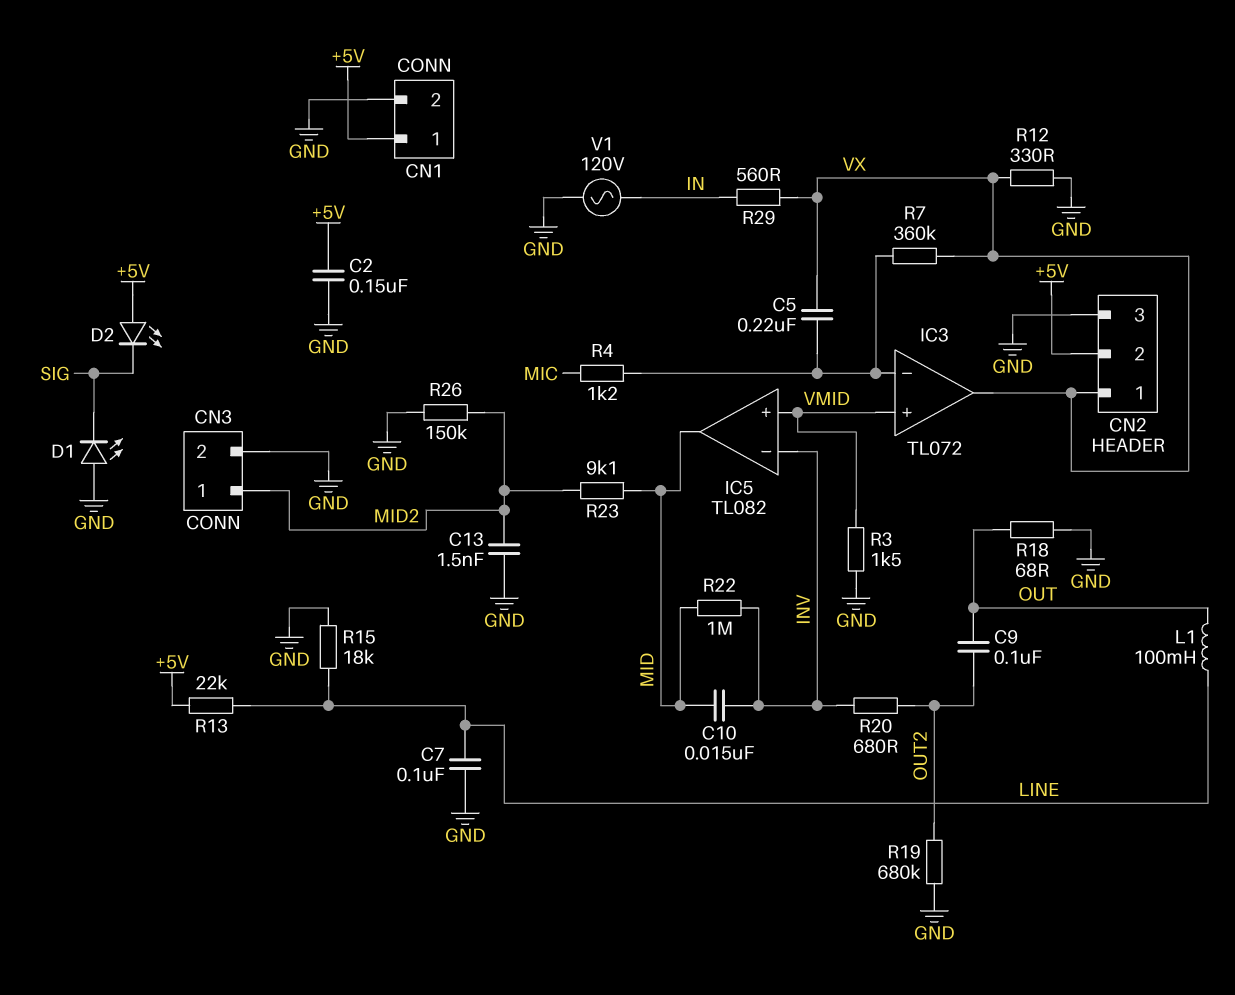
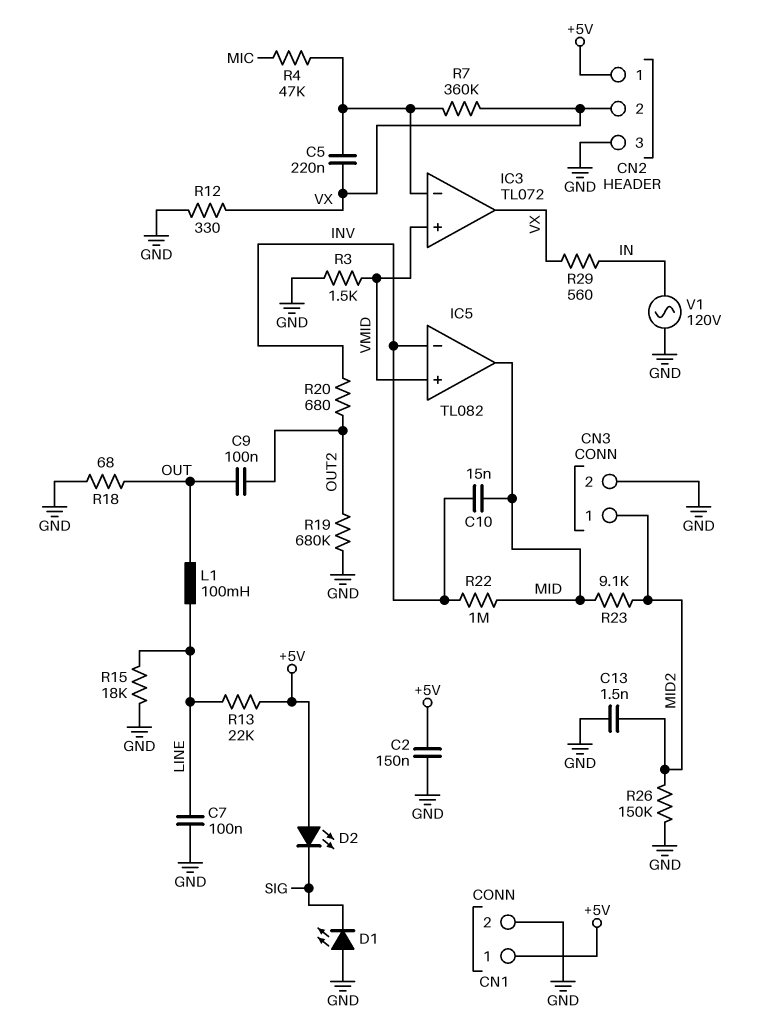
CN2 pin 1: VX -> +5V
CN2 pin 2: +5V -> VX
R4: 1.2k (IC3/in-, MIC) -> 47k (IC3/in-, MIC)

